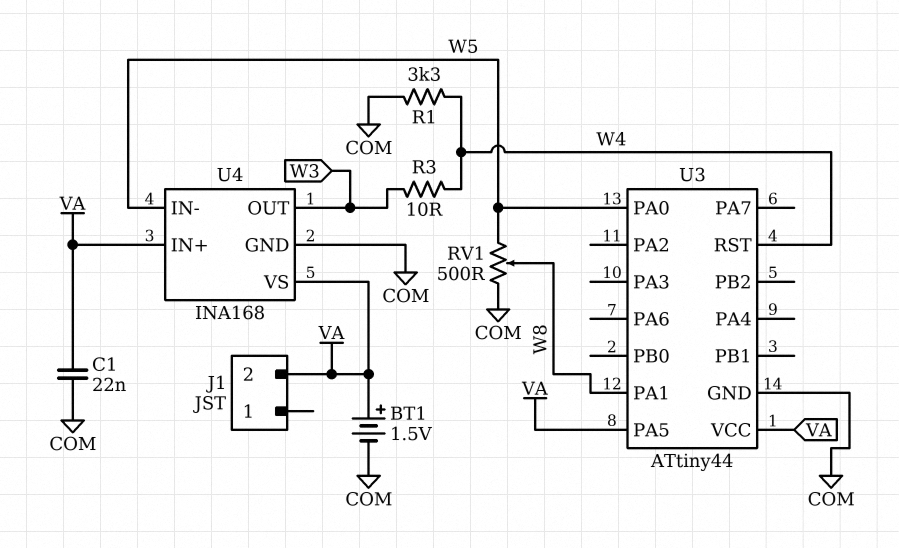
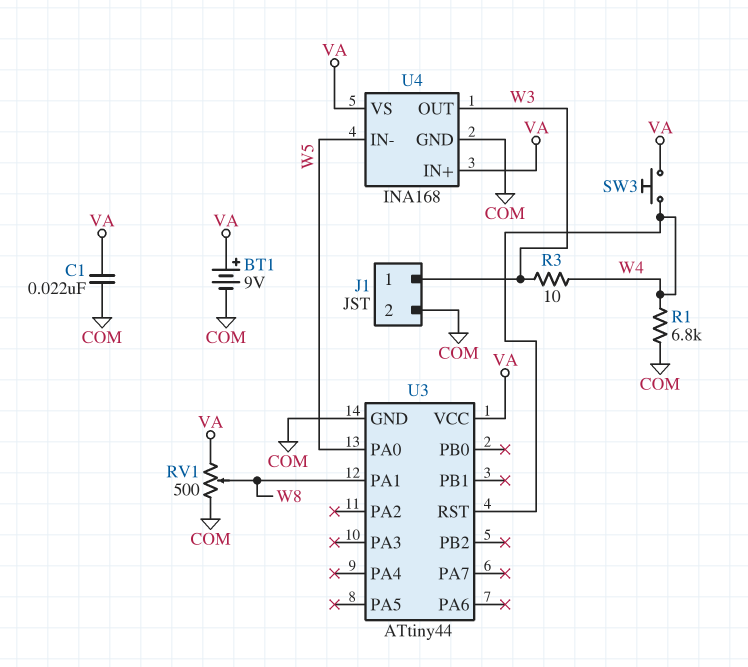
BT1: 1.5V (plus VA, minus COM) -> 9V (plus VA, minus COM)
J1 pin 1: none -> W3
J1 pin 2: VA -> COM
R1: 3.3k (COM, W4) -> 6.8k (COM, W4)
RV1: 500 (COM, W5, wiper W8) -> 500 (COM, VA, wiper W8)
SW3: none -> button (VA, W4)
U3 pin PA5: VA -> none

